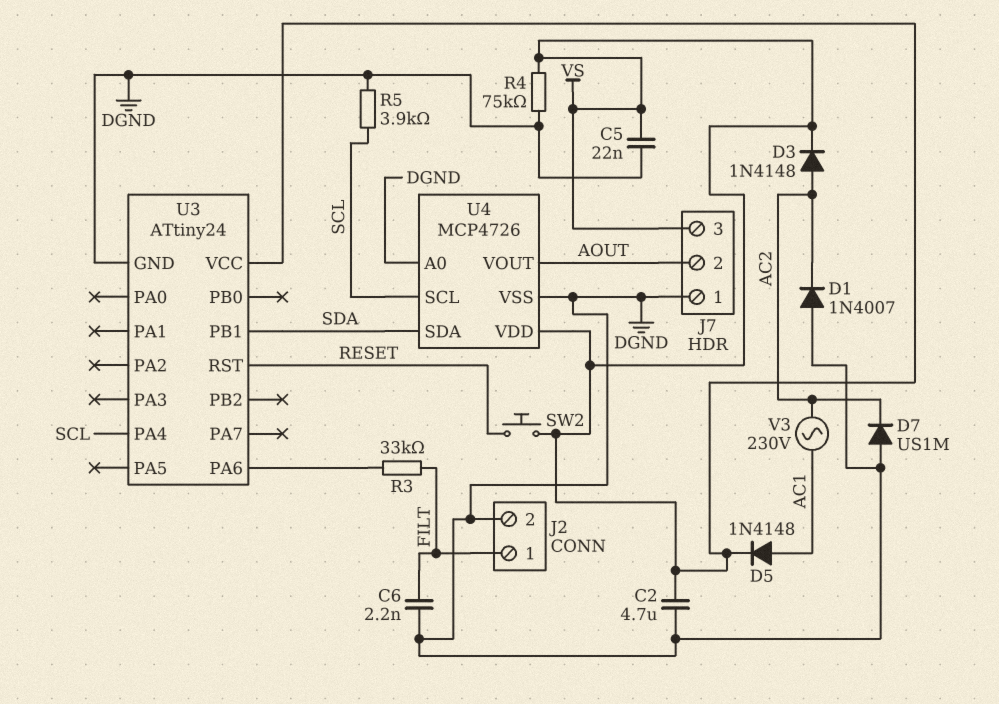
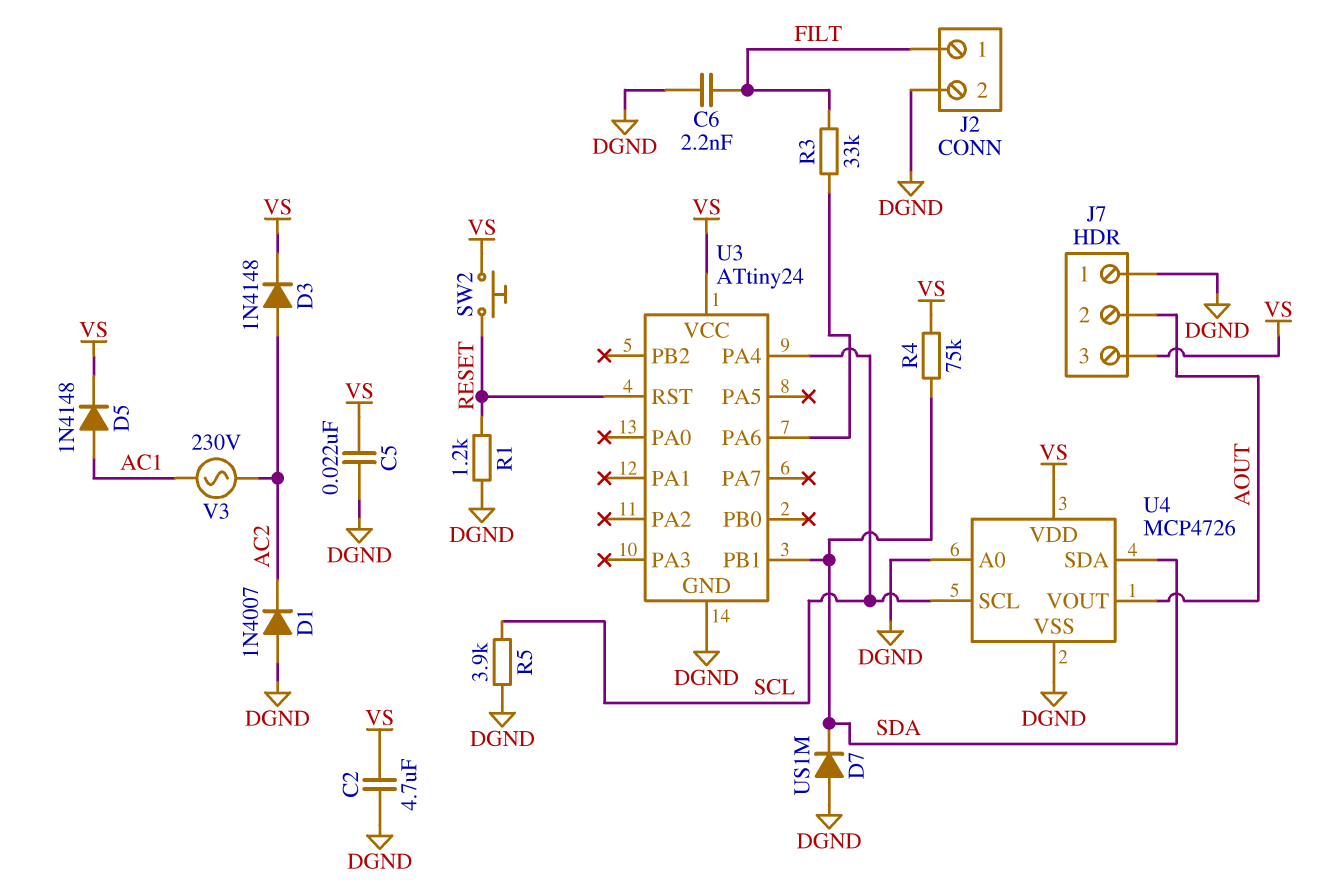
D7: diode US1M (A DGND, K AC2) -> diode US1M (A DGND, K SDA)
R1: none -> 1.2k (DGND, RESET)
R4: 75k (DGND, VS) -> 75k (SDA, VS)

